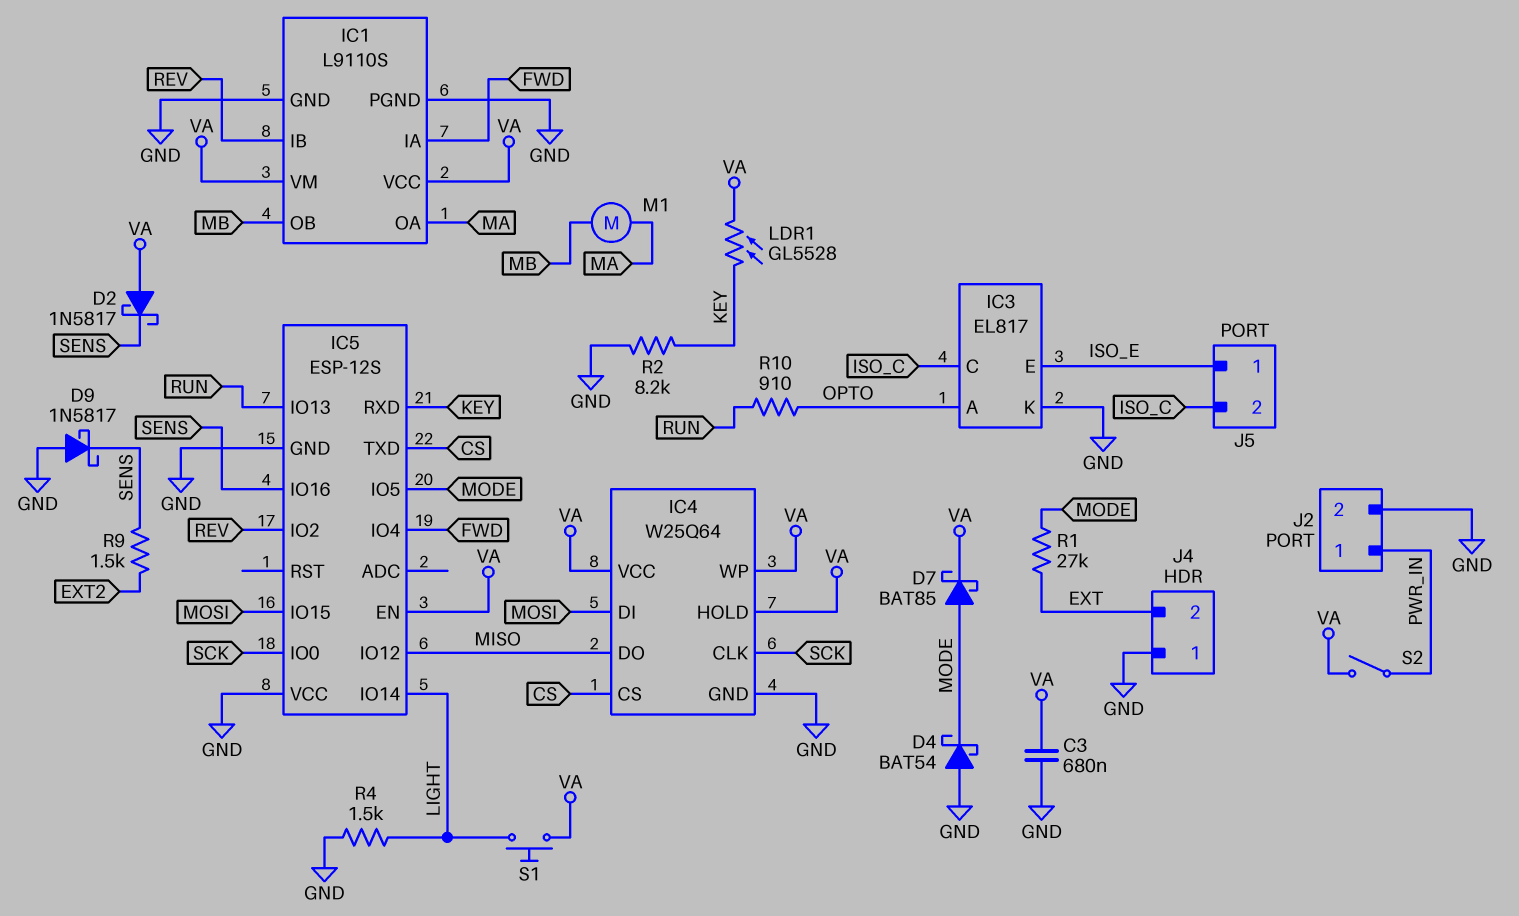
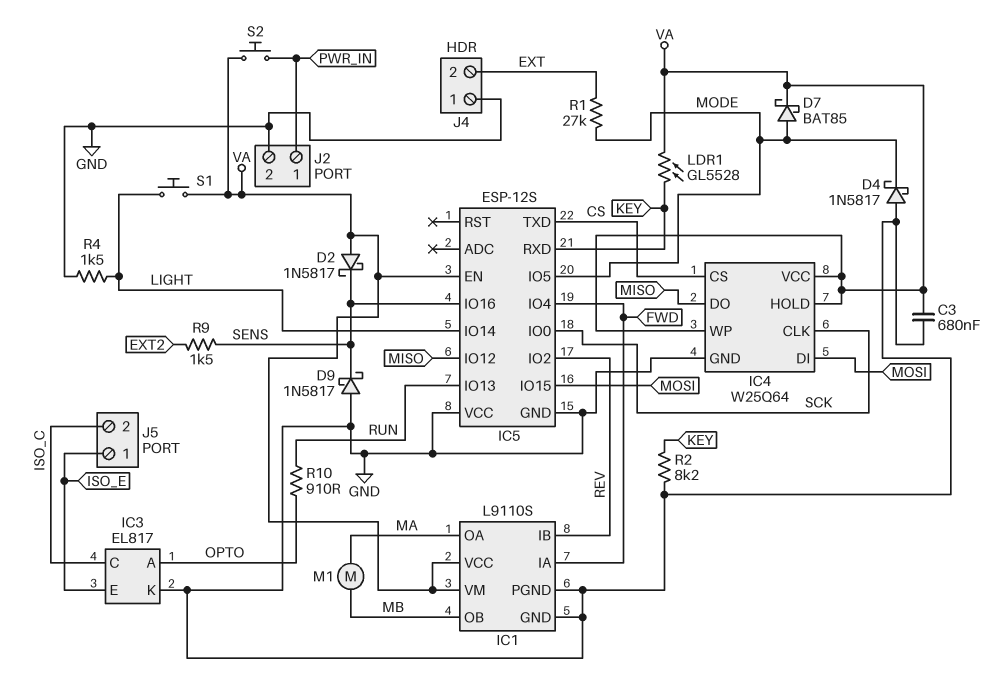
D4: schottky BAT54 (A GND, K MODE) -> schottky 1N5817 (A GND, K MODE)
S2: switch (PWR_IN, VA) -> button (PWR_IN, VA)

